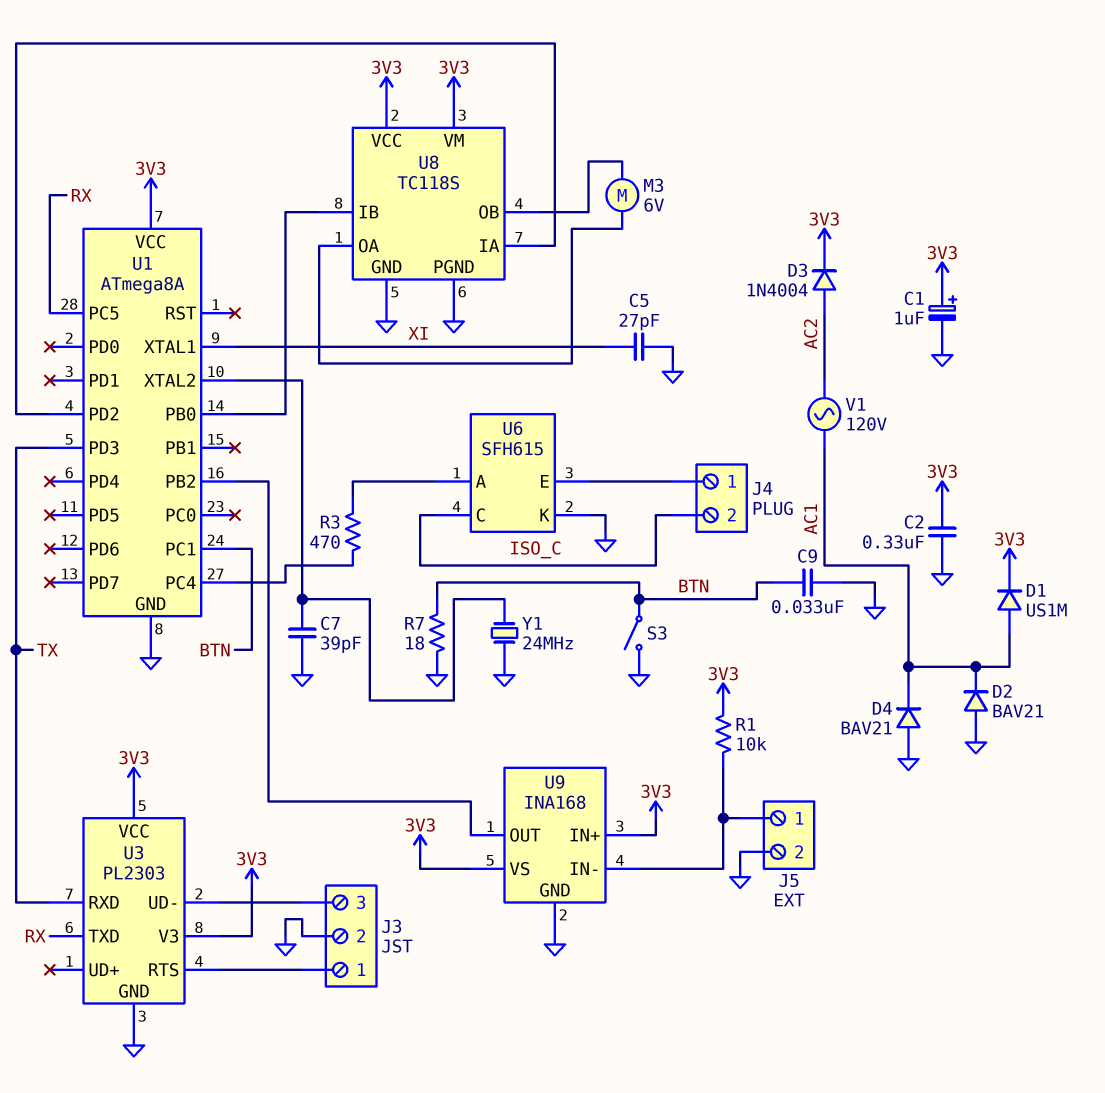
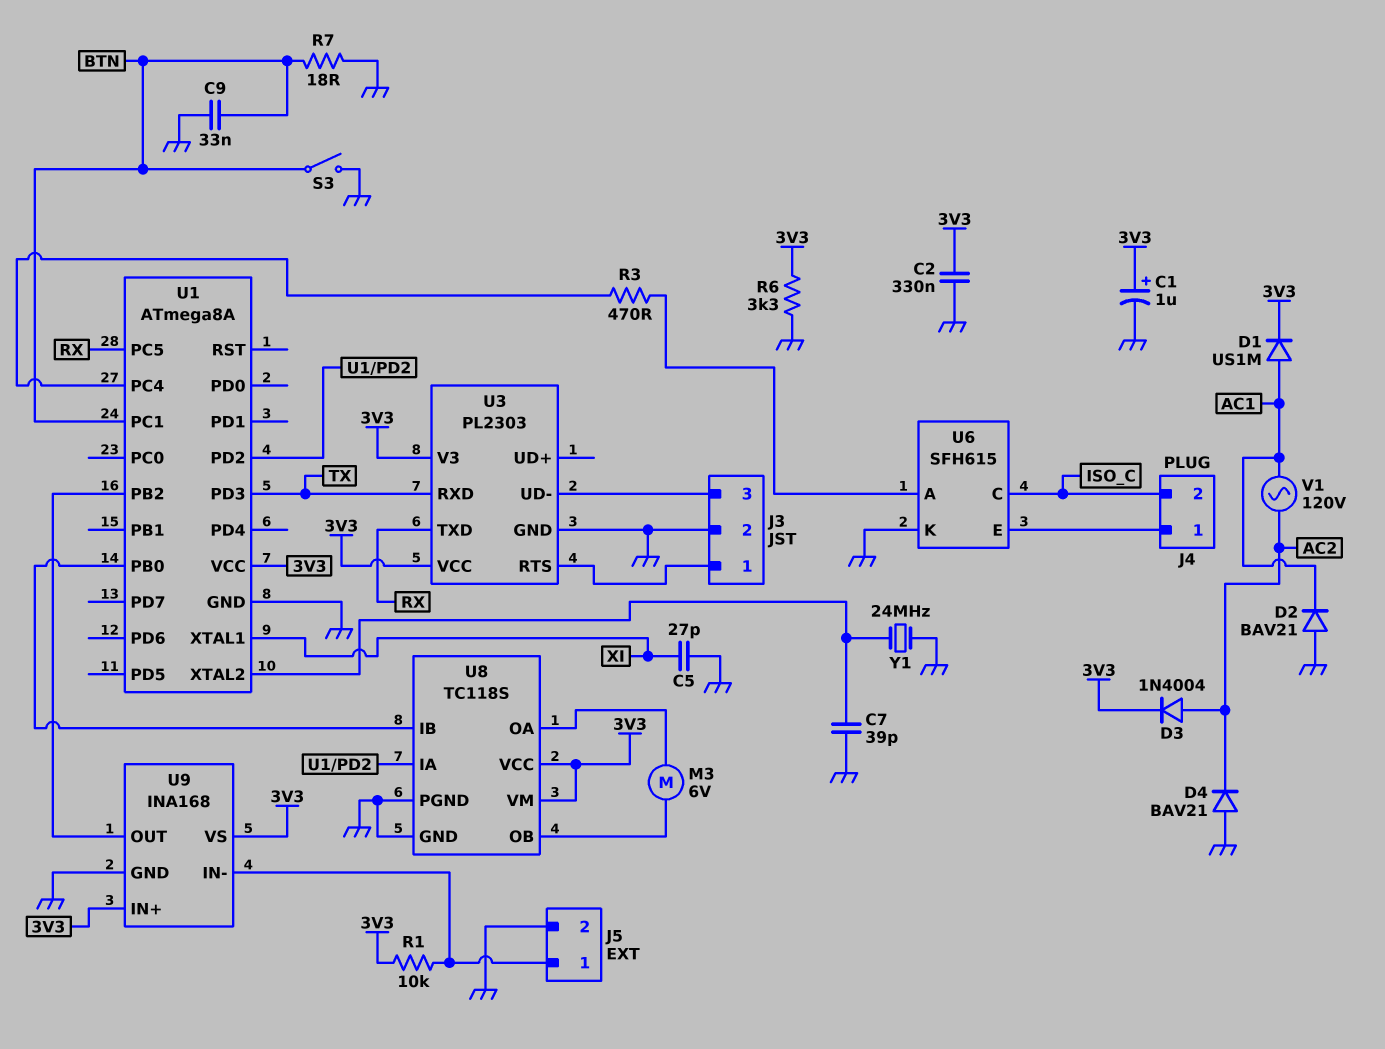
D4: diode BAV21 (A GND, K AC1) -> diode BAV21 (A GND, K AC2)
R6: none -> 3.3k (3V3, GND)

